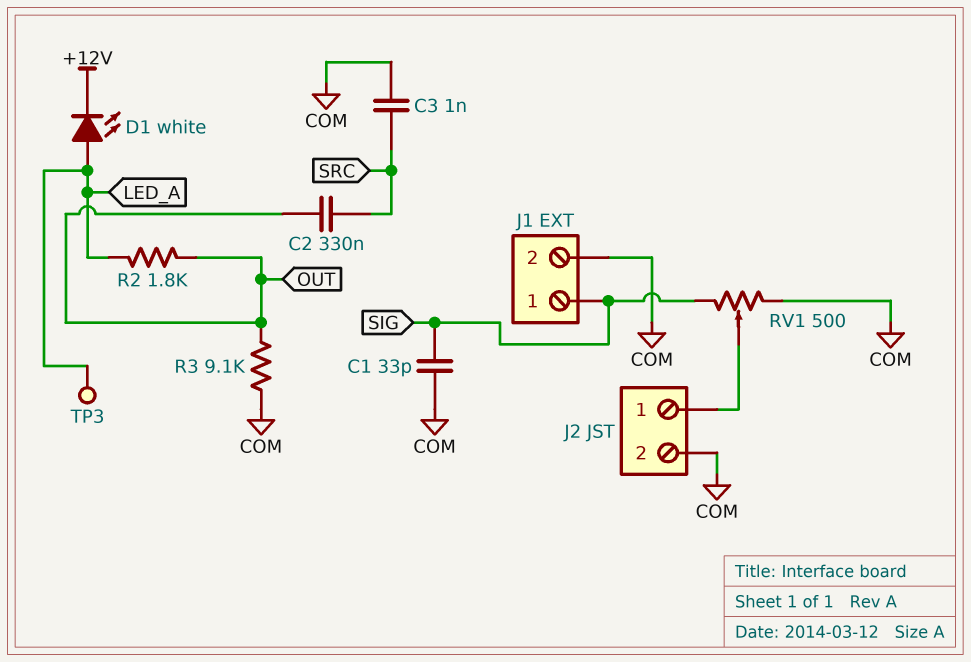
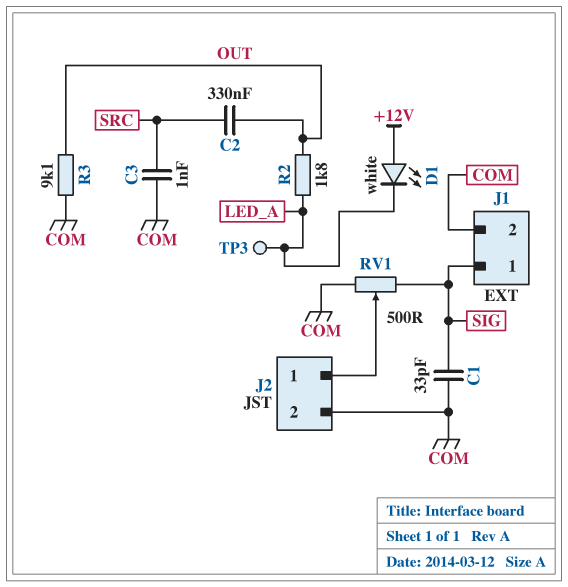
D1: LED white (A LED_A, K +12V) -> LED white (A +12V, K LED_A)

